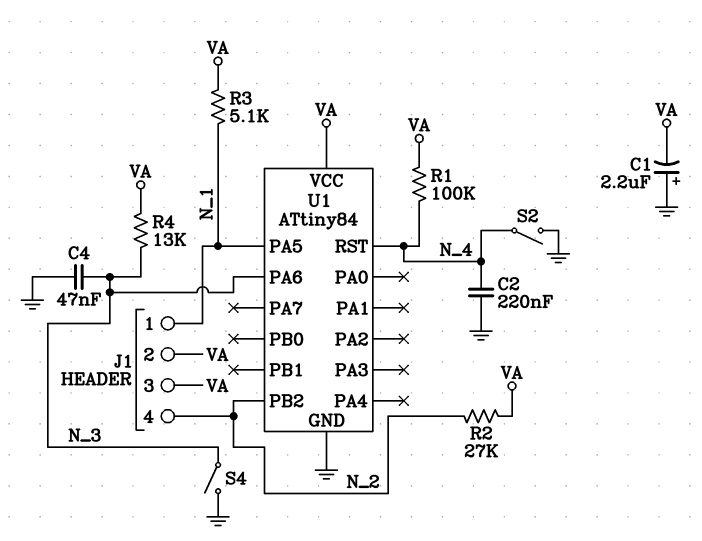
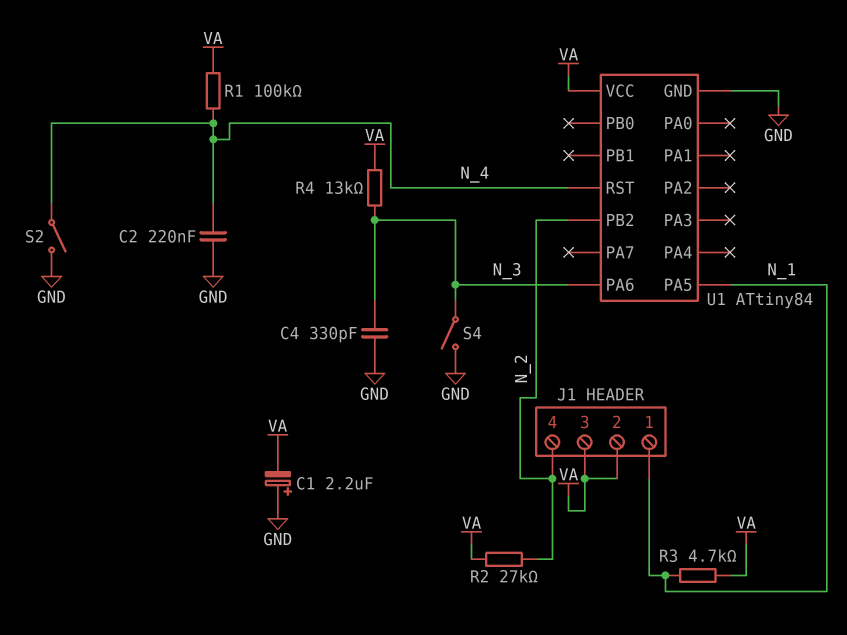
C4: 47nF (GND, N_3) -> 330pF (GND, N_3)
R3: 5.1k (N_1, VA) -> 4.7k (N_1, VA)

